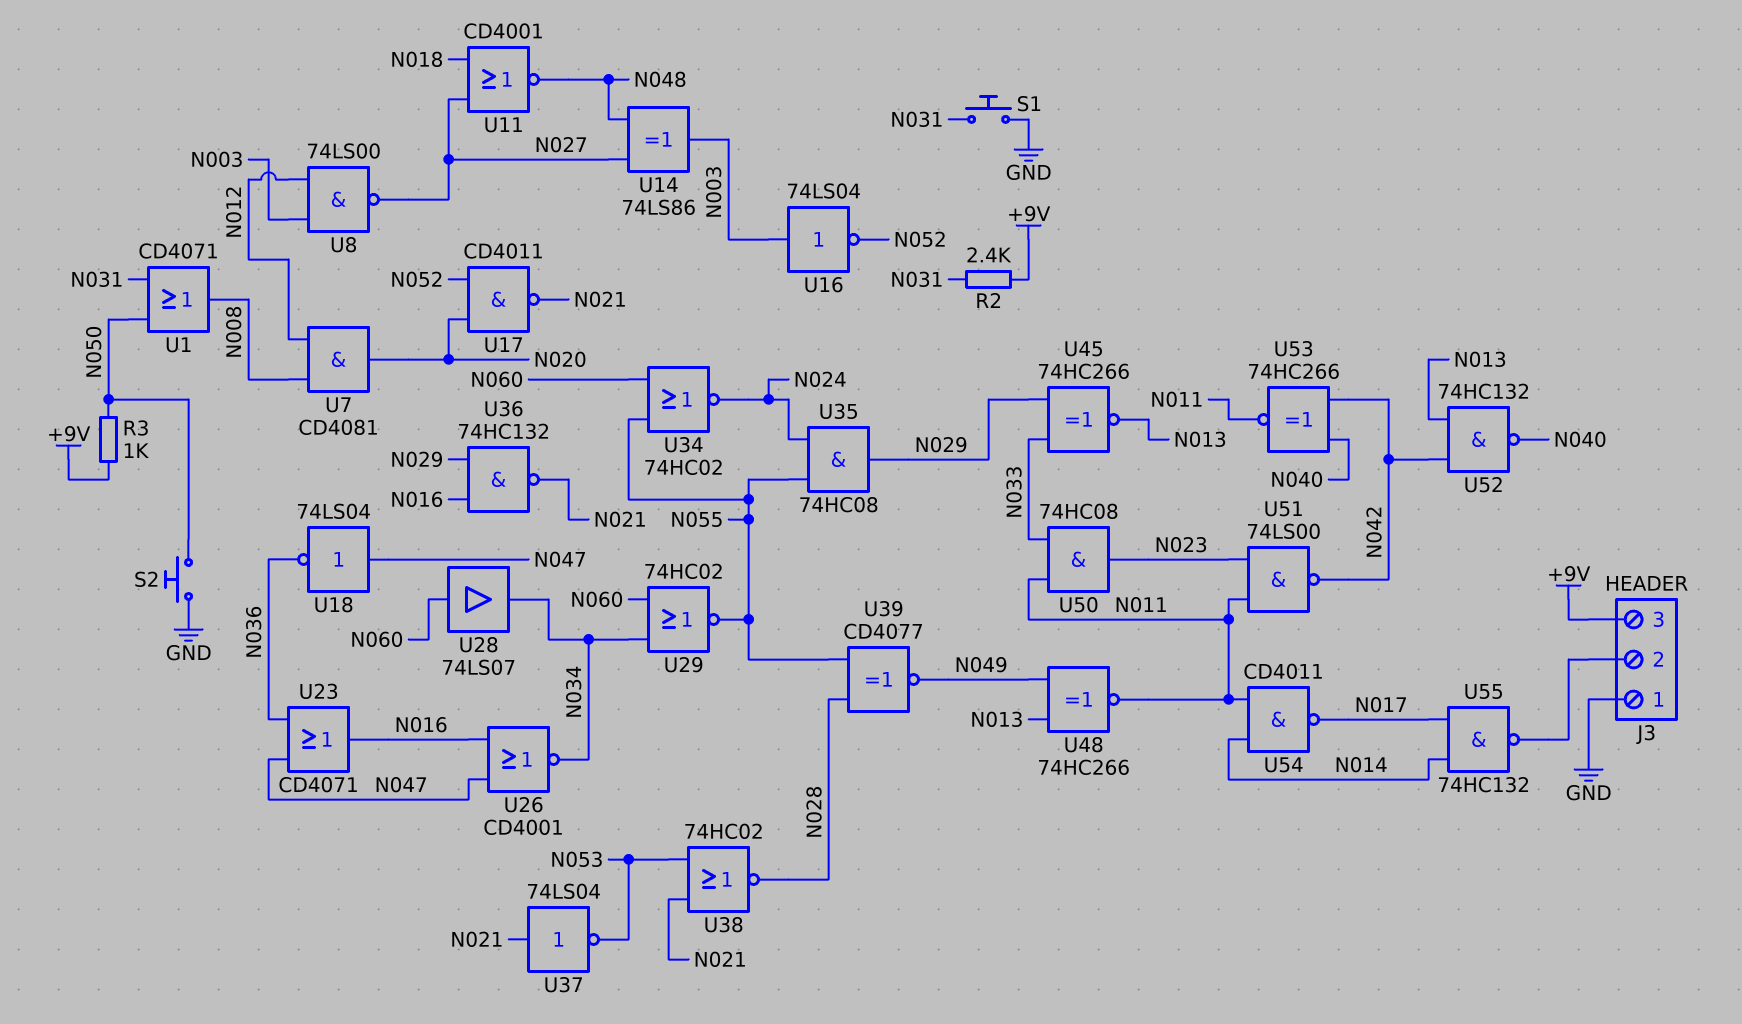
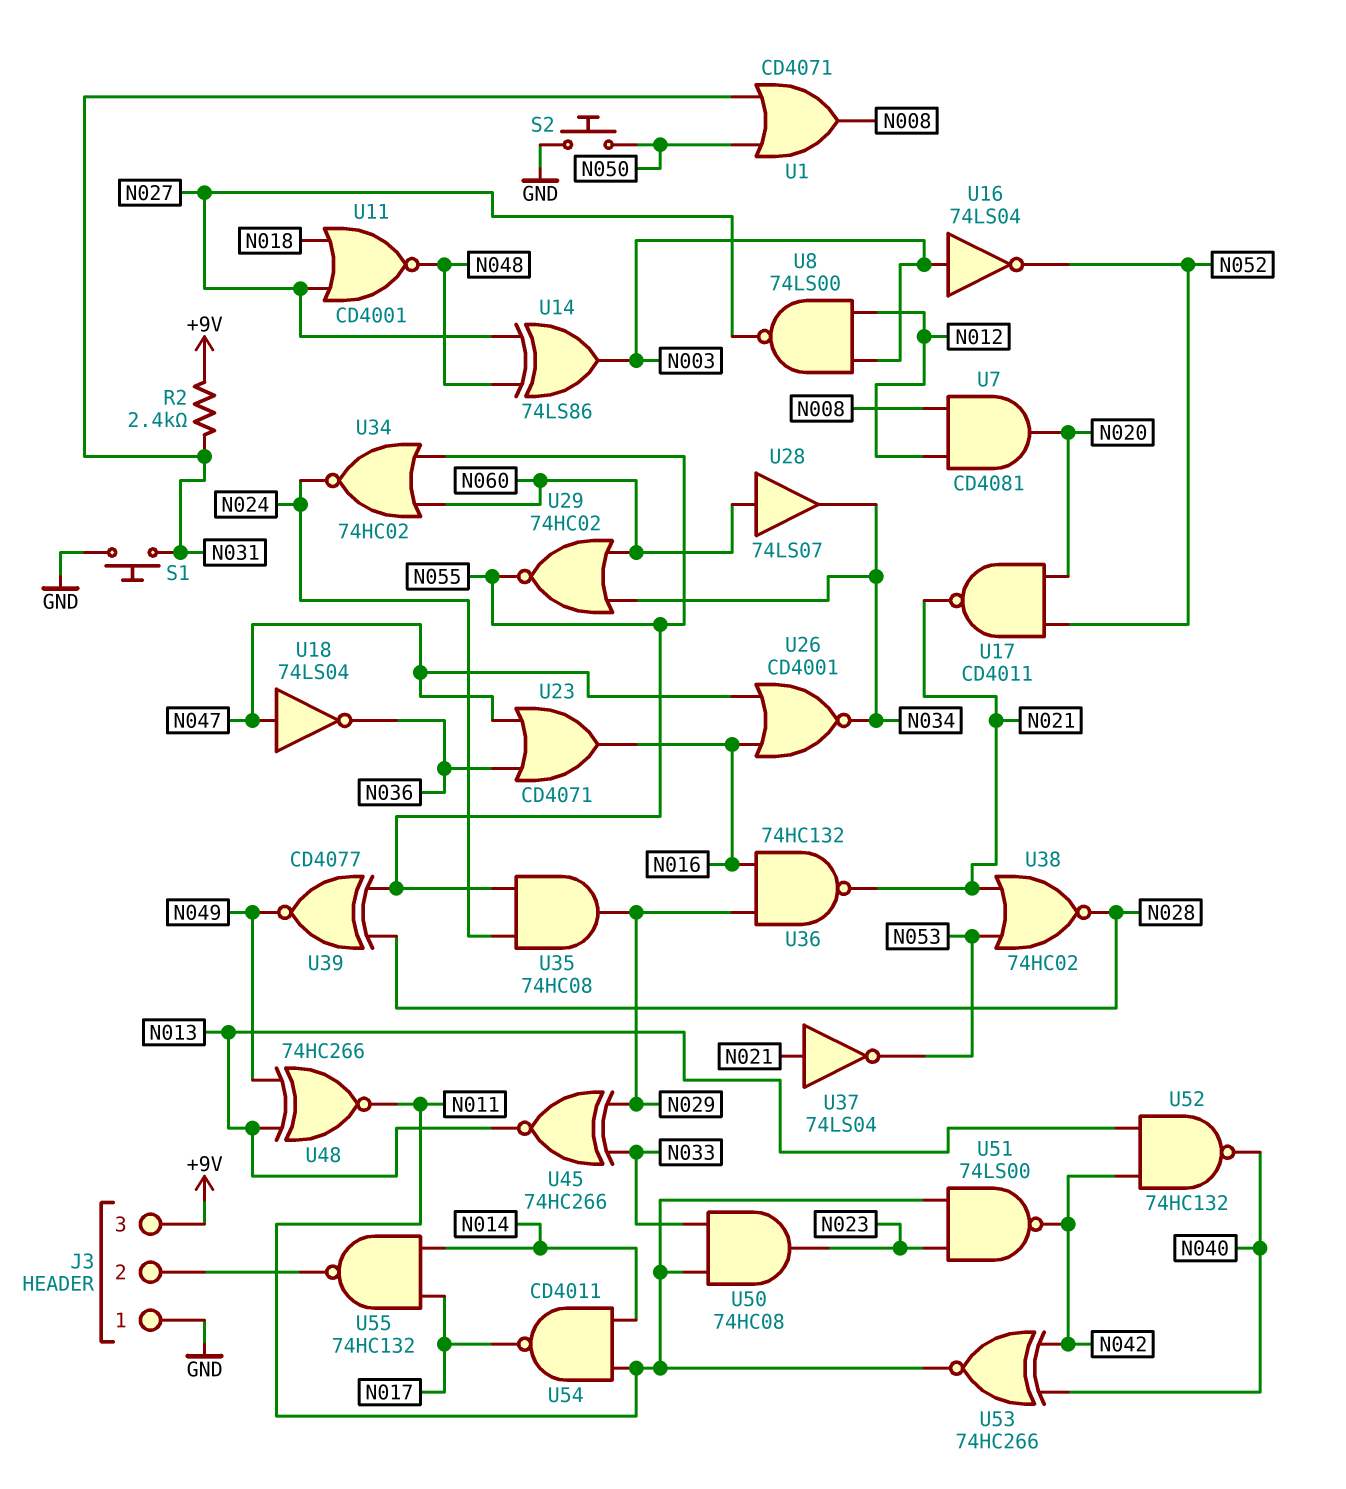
R3: 1k (+9V, N050) -> none

